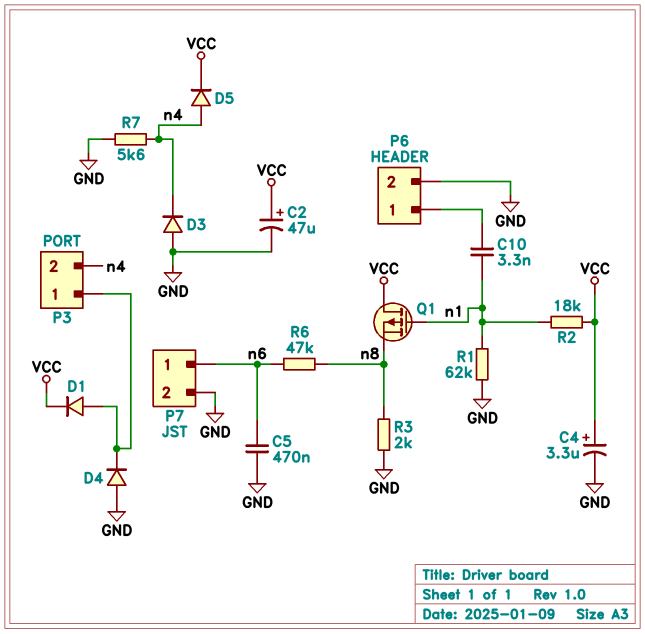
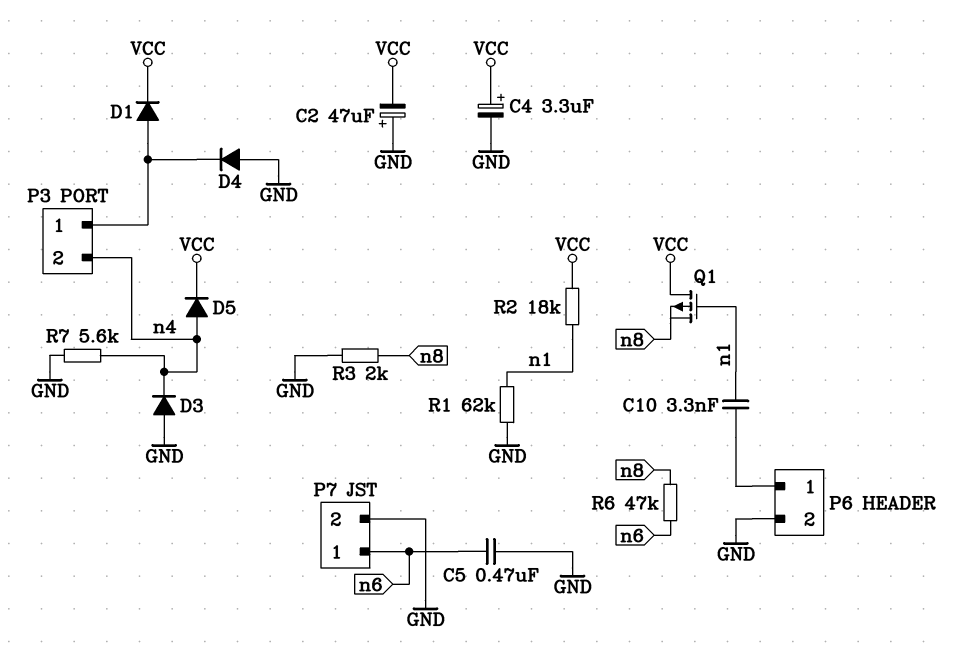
C2: 47uF (plus VCC, minus GND) -> 47uF (plus GND, minus VCC)

